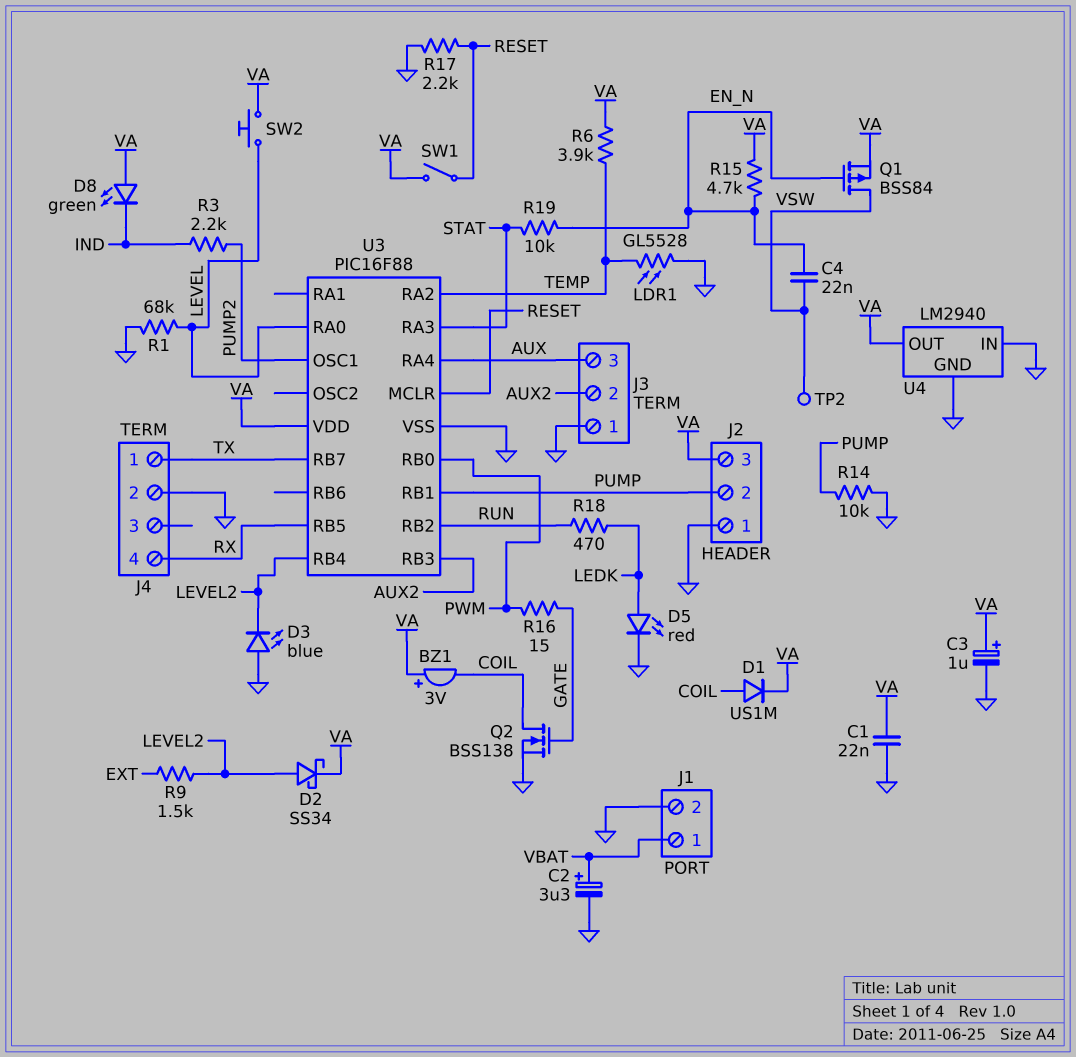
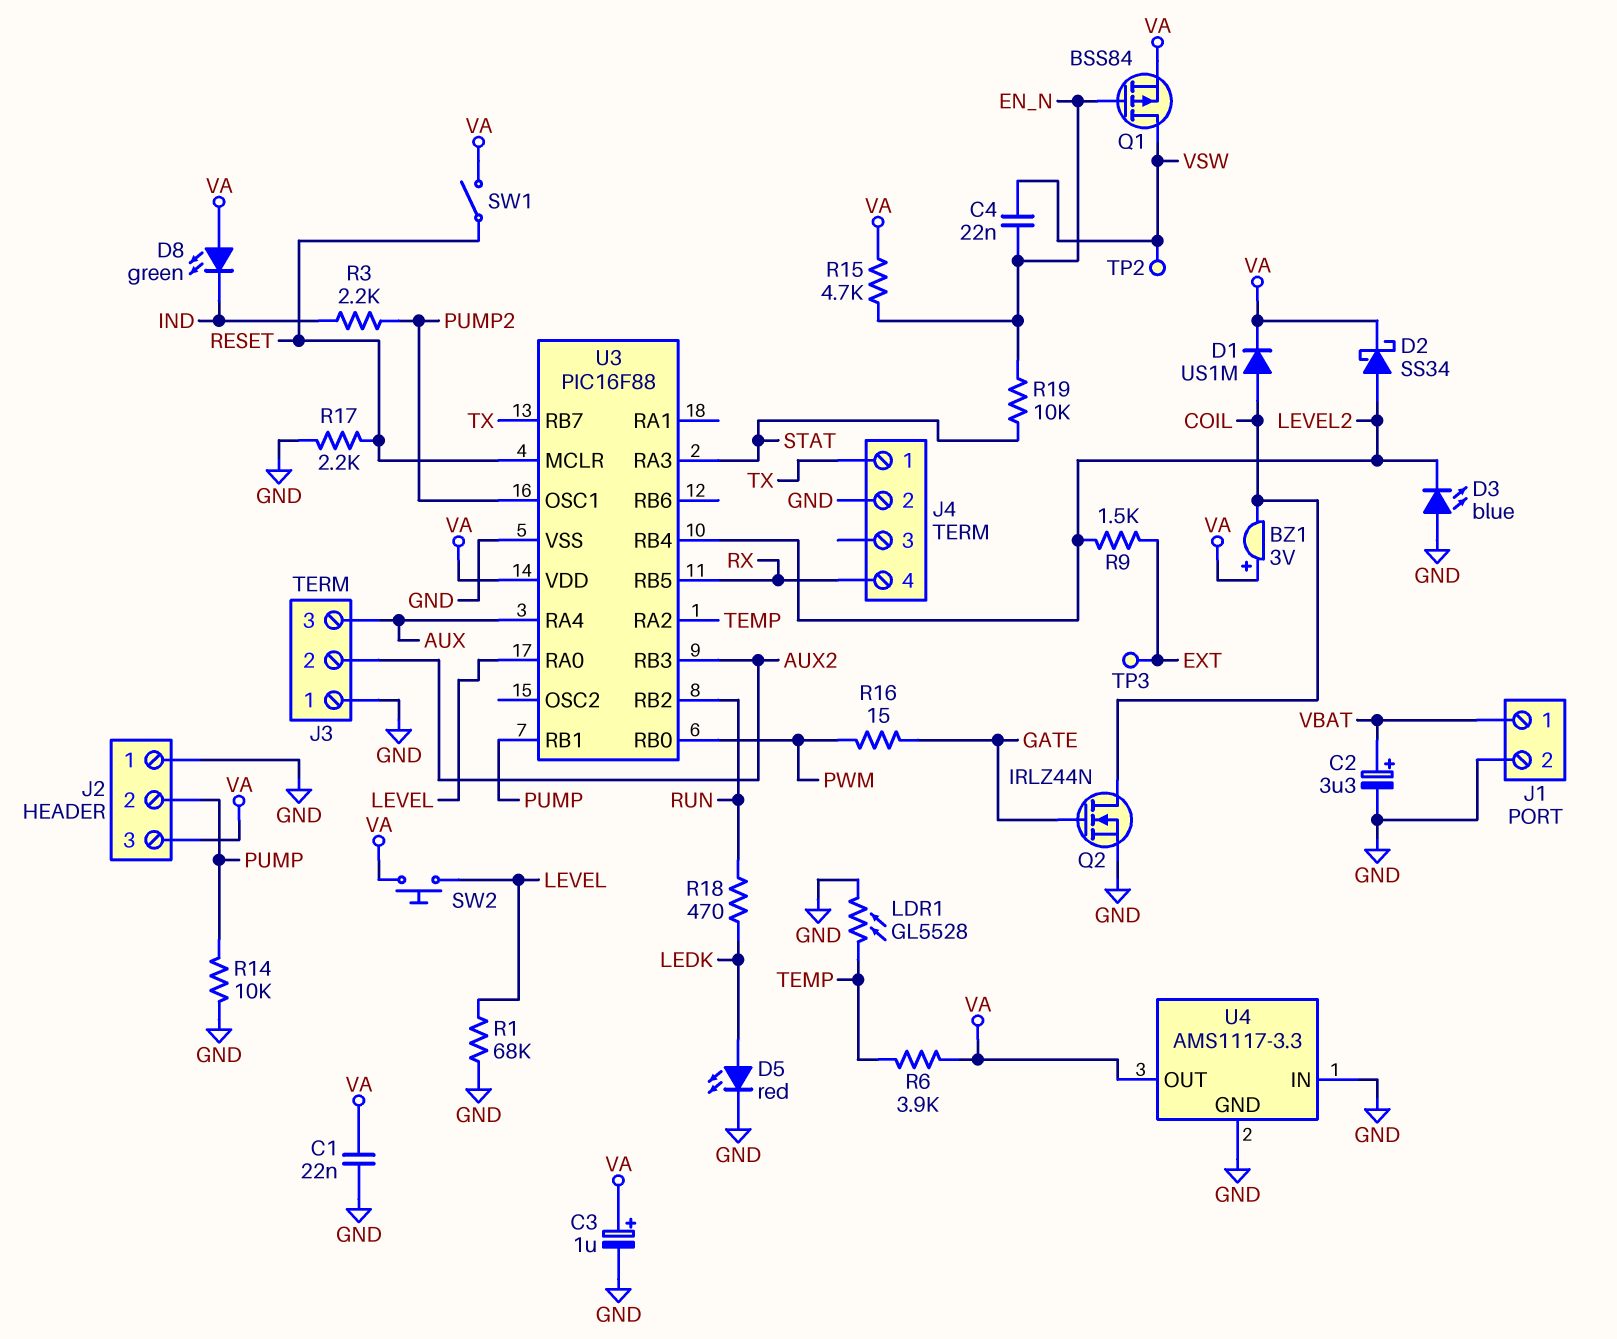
Q2: NMOS BSS138 (G GATE, D COIL, S GND) -> NMOS IRLZ44N (G GATE, D COIL, S GND)
TP3: none -> test point (EXT)
U4: LM2940 -> AMS1117-3.3

